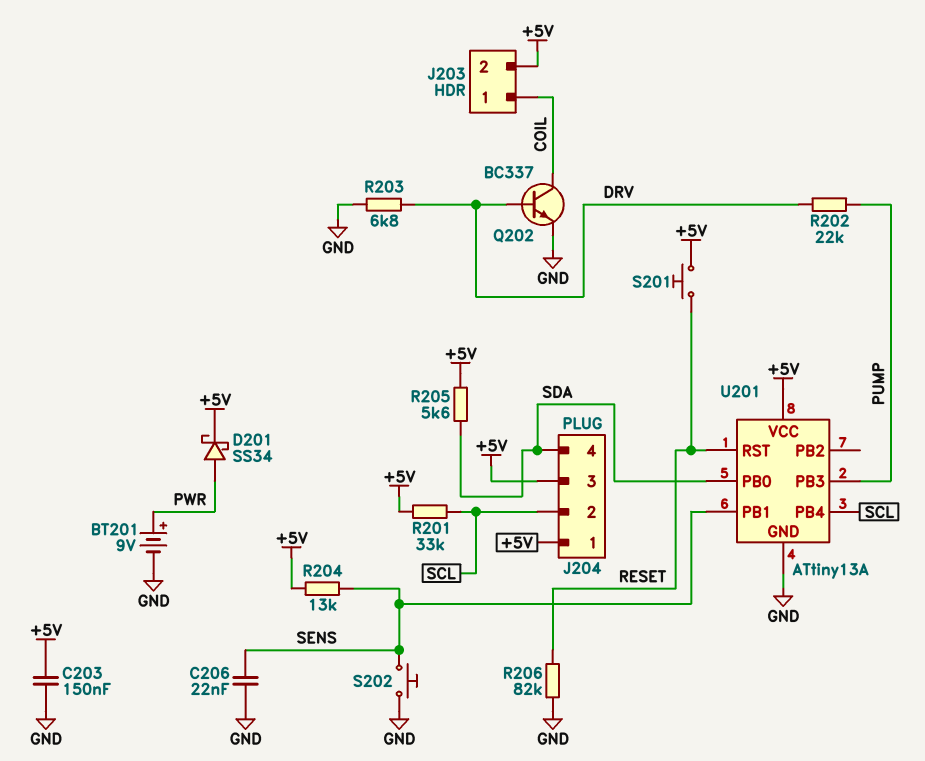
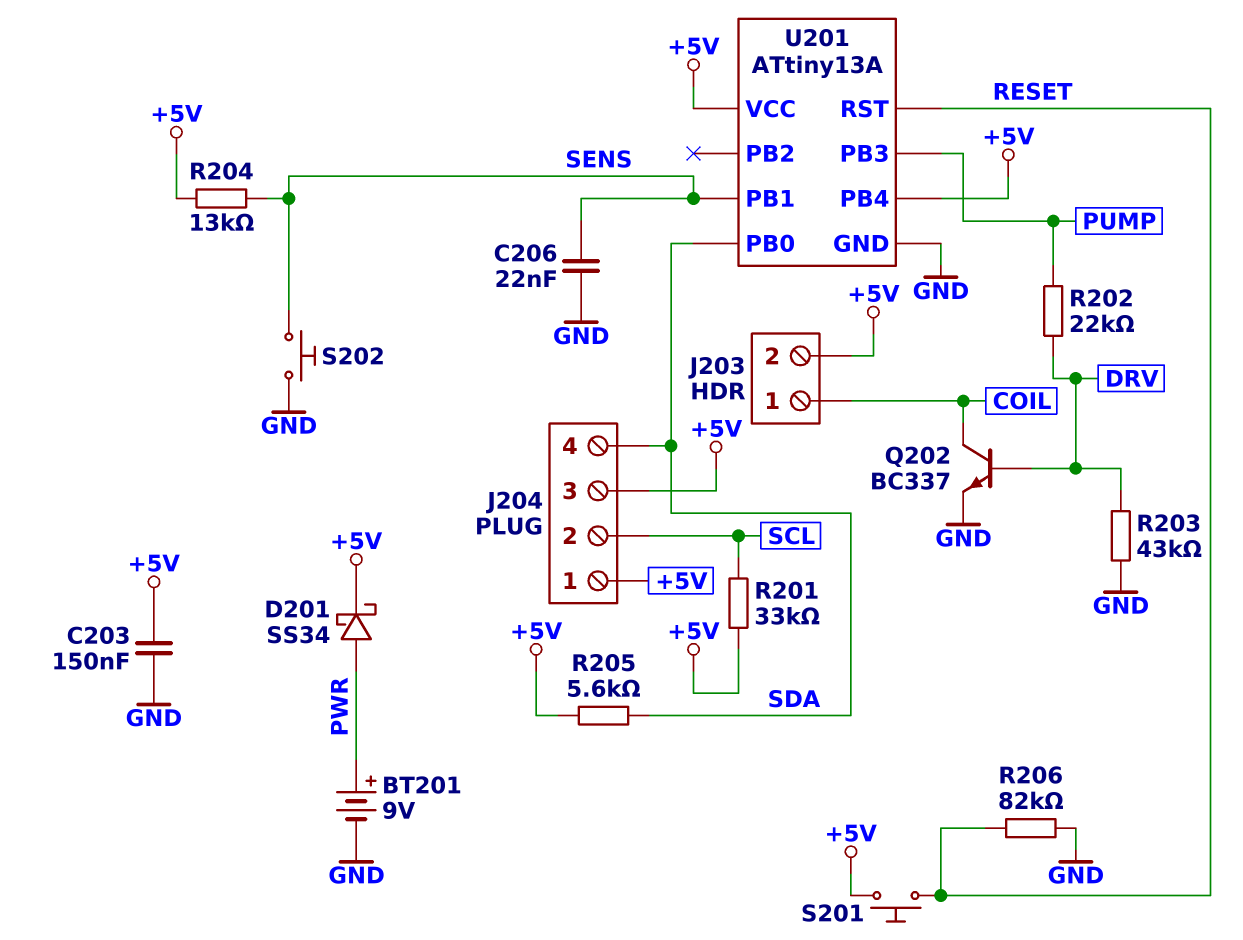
R203: 6.8k (DRV, GND) -> 43k (DRV, GND)
U201 pin PB4: SCL -> +5V

